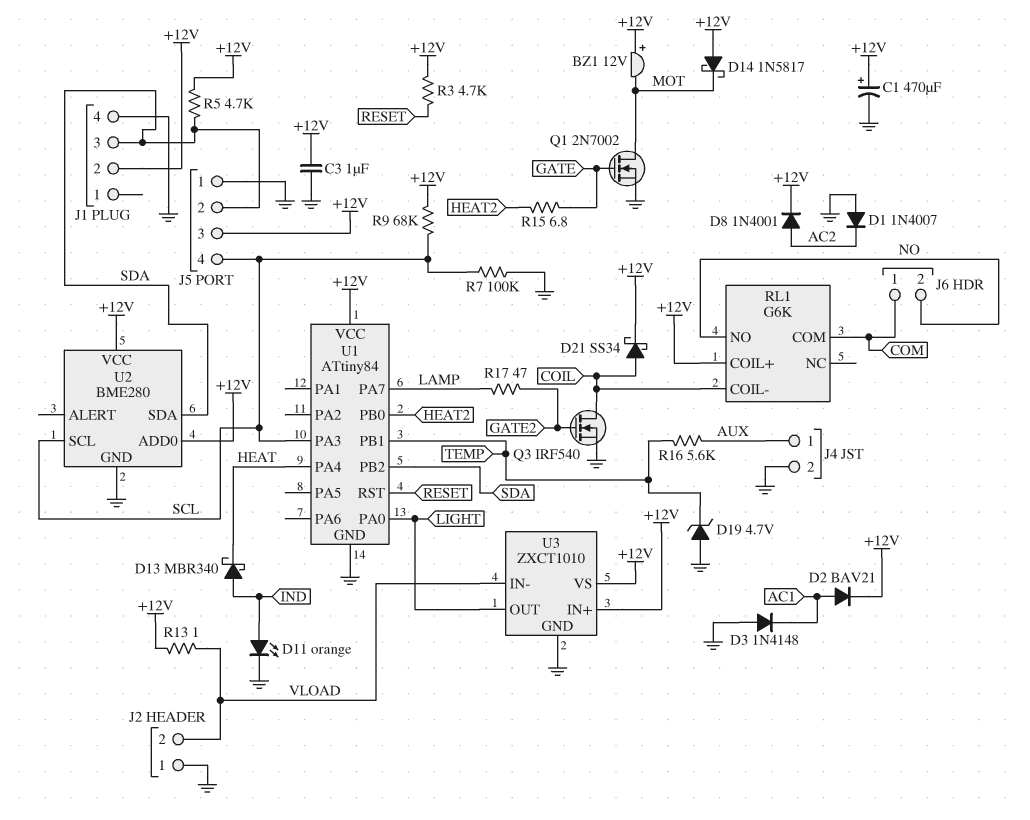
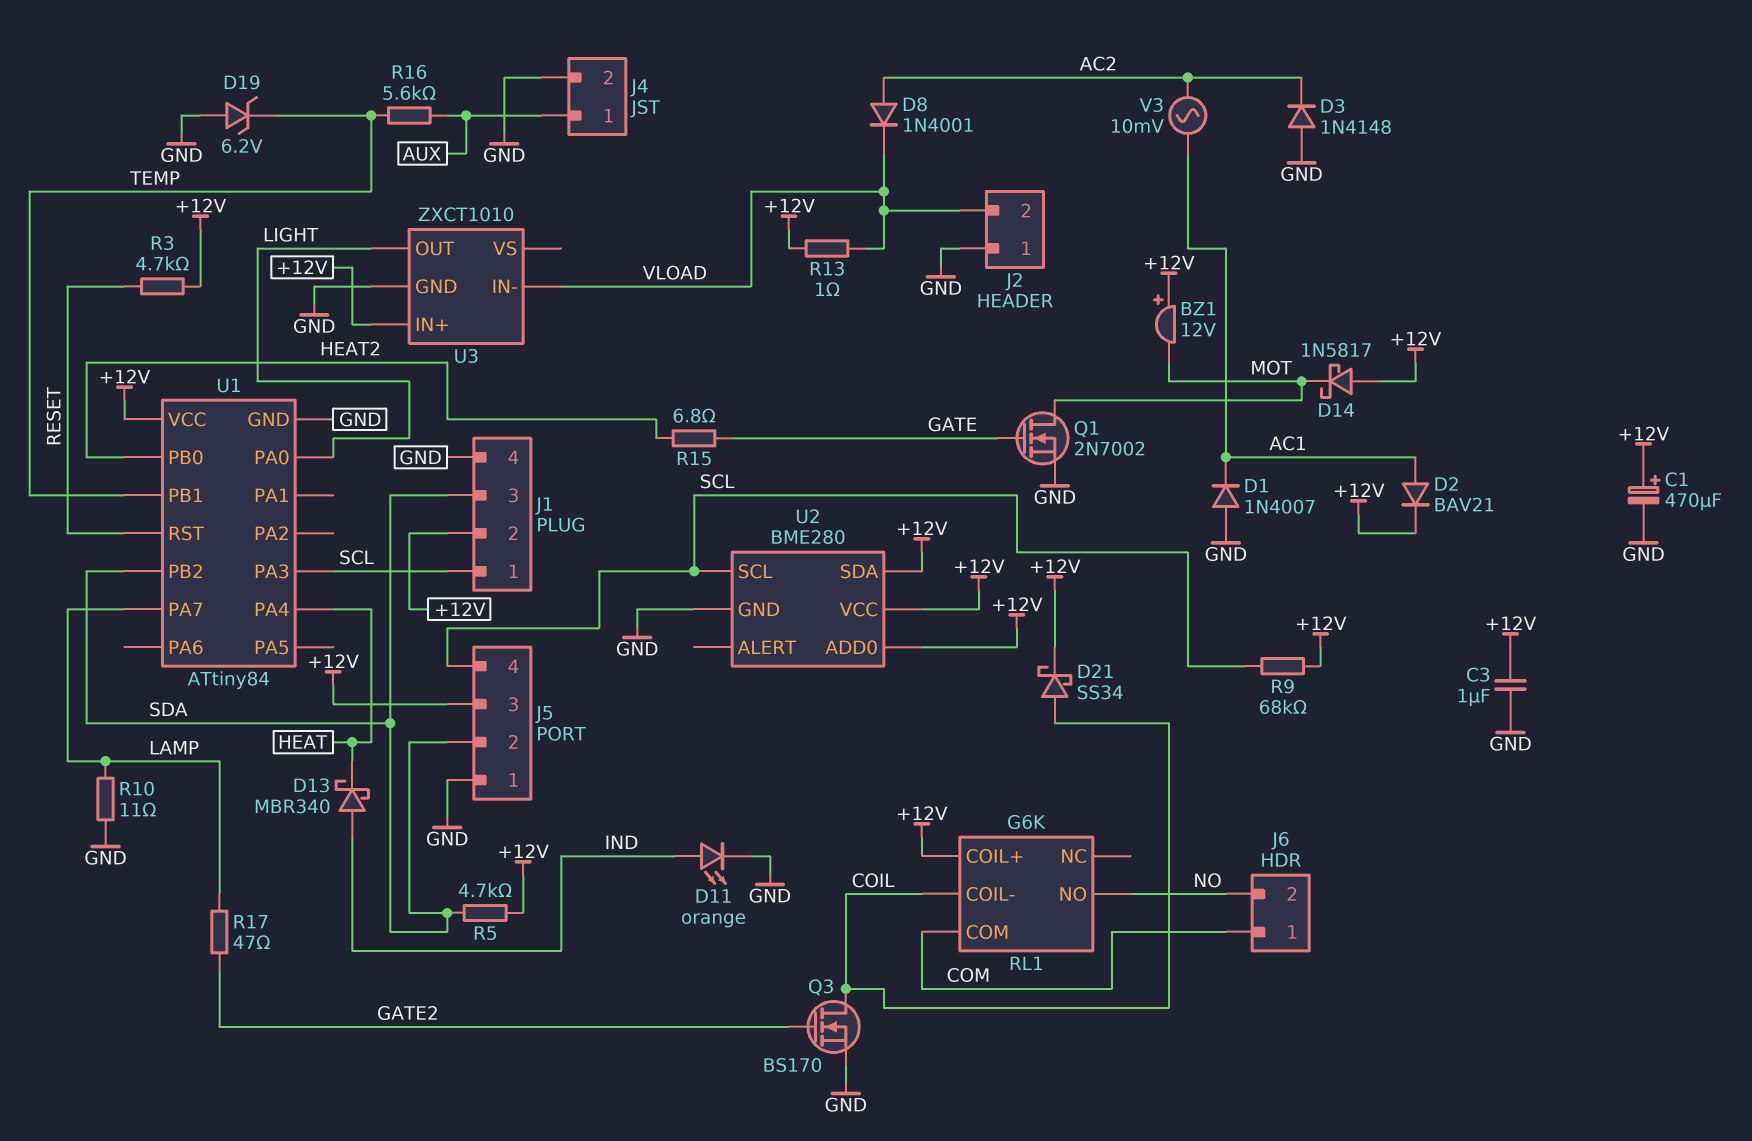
D1: diode 1N4007 (A GND, K AC2) -> diode 1N4007 (A GND, K AC1)
D3: diode 1N4148 (A GND, K AC1) -> diode 1N4148 (A GND, K AC2)
D8: diode 1N4001 (A AC2, K +12V) -> diode 1N4001 (A AC2, K VLOAD)
D19: zener 4.7V (A GND, K TEMP) -> zener 6.2V (A GND, K TEMP)
J1 pin 1: none -> SCL
Q3: NMOS IRF540 (G GATE2, D COIL, S GND) -> NMOS BS170 (G GATE2, D COIL, S GND)
R7: 100k (GND, SCL) -> none
R10: none -> 11 (GND, LAMP)
U2 pin SDA: SDA -> +12V
U3 pin VS: +12V -> none
V3: none -> AC 10mV (AC1, AC2)

